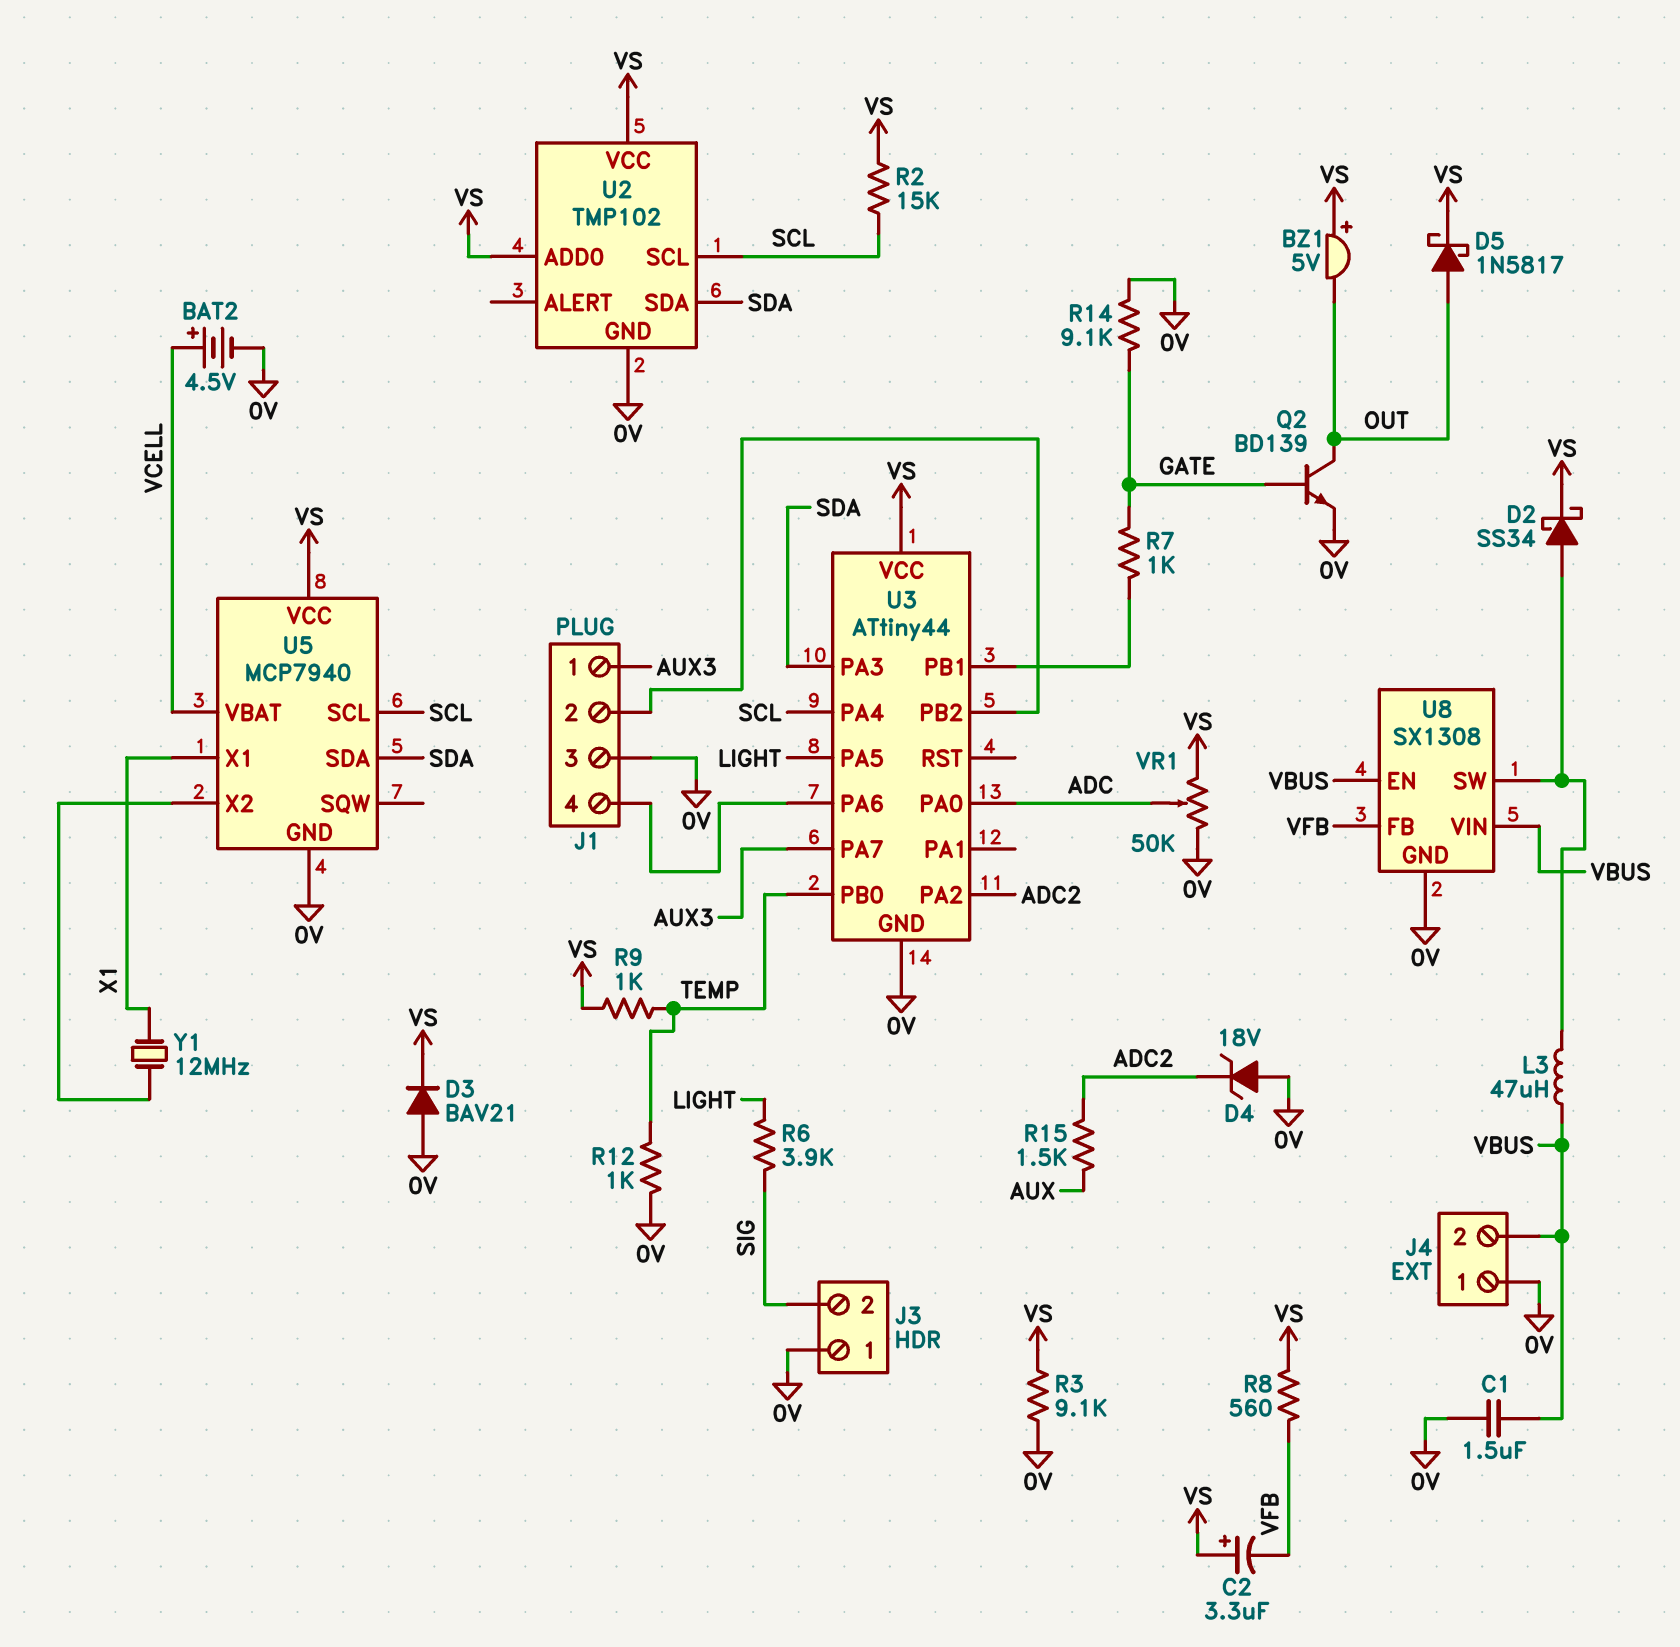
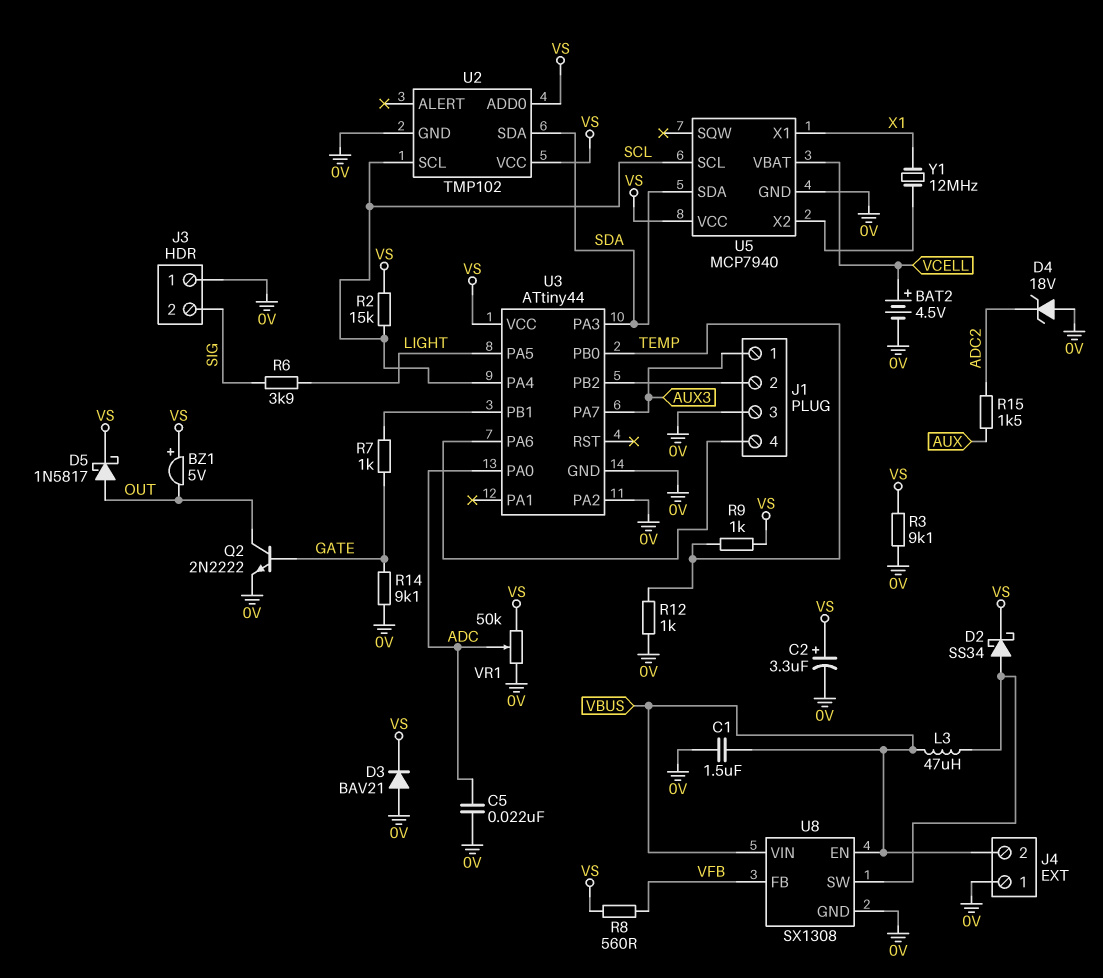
C2: 3.3uF (plus VS, minus VFB) -> 3.3uF (plus VS, minus 0V)
C5: none -> 22nF (0V, ADC)
Q2: NPN BD139 (B GATE, C OUT, E 0V) -> NPN 2N2222 (B GATE, C OUT, E 0V)
U3 pin PA2: ADC2 -> 0V

